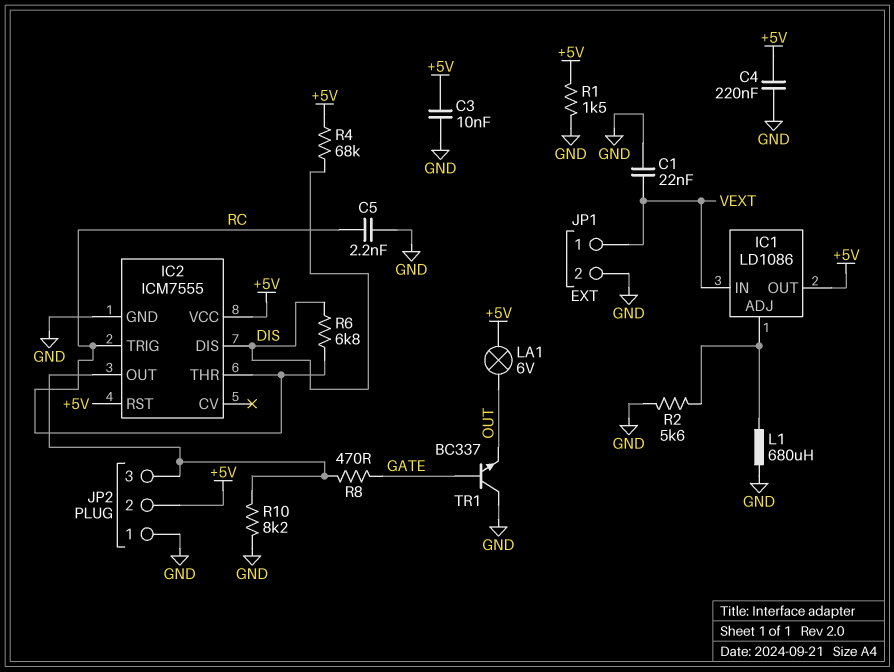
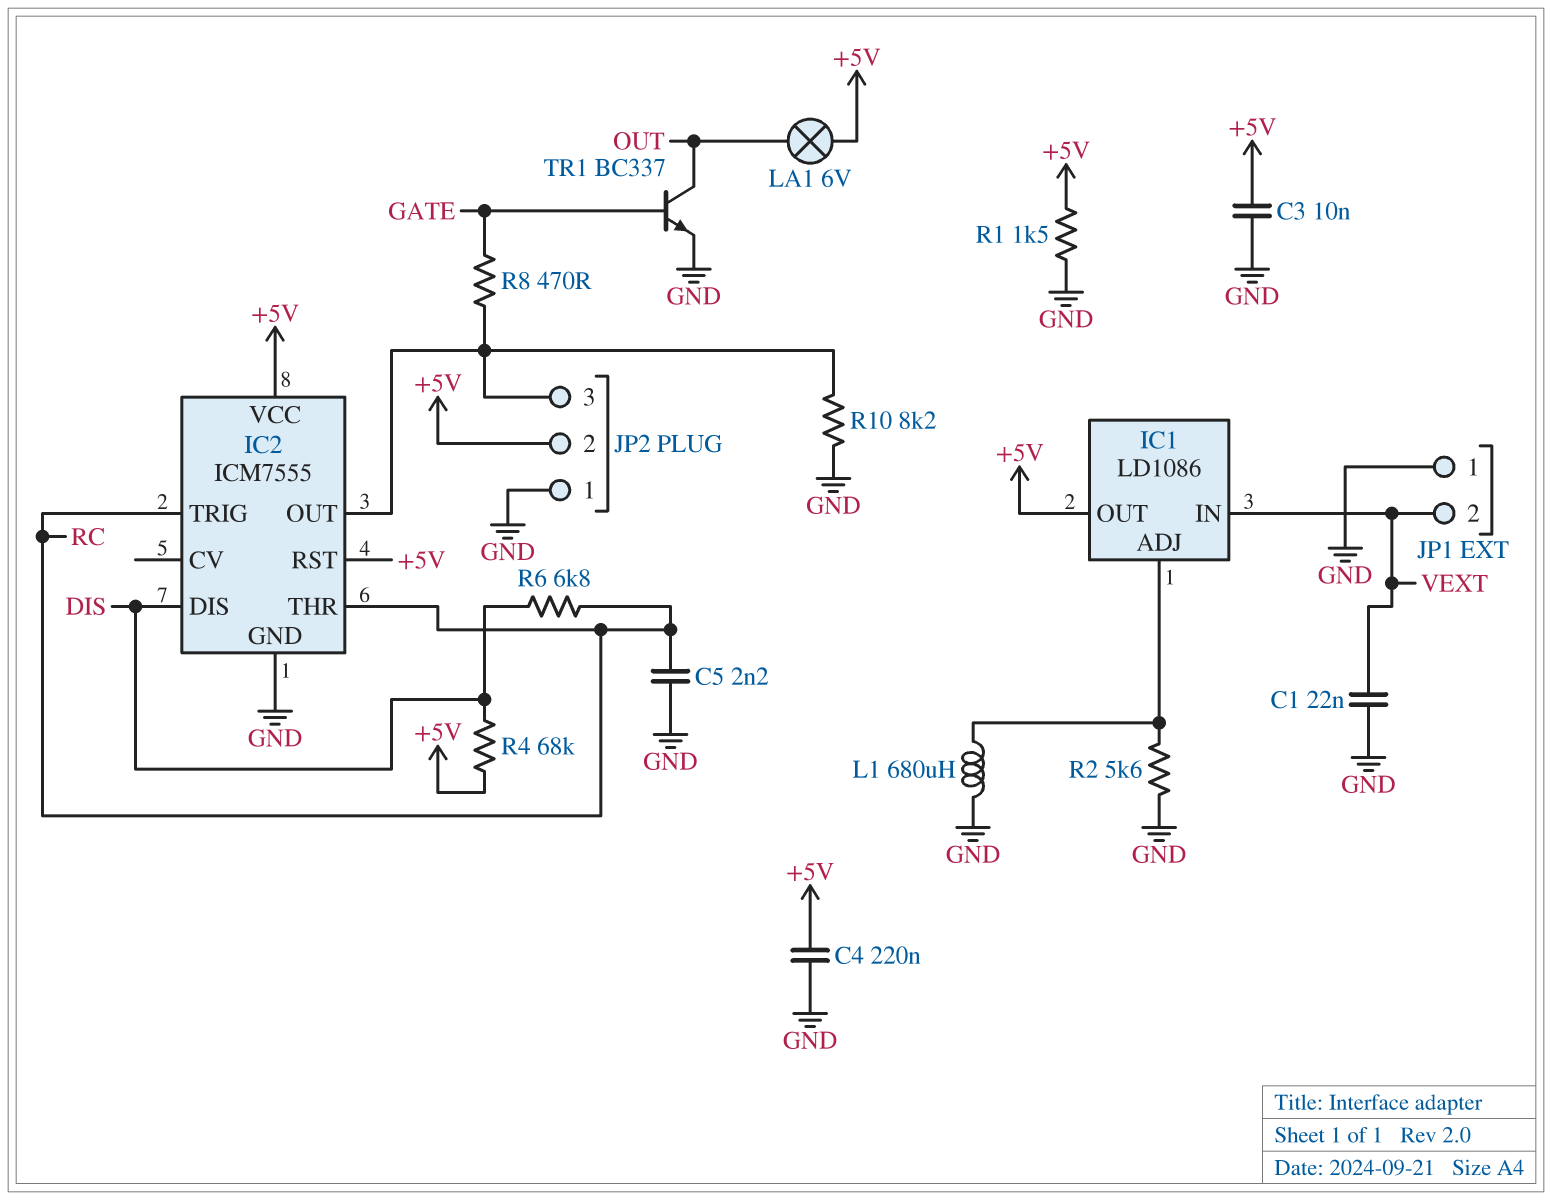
JP1 pin 1: VEXT -> GND
JP1 pin 2: GND -> VEXT
TR1: NPN BC337 (B GATE, C GND, E OUT) -> NPN BC337 (B GATE, C OUT, E GND)

